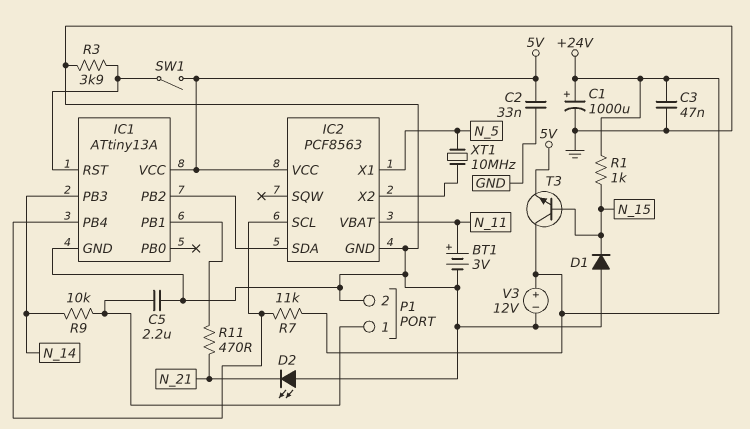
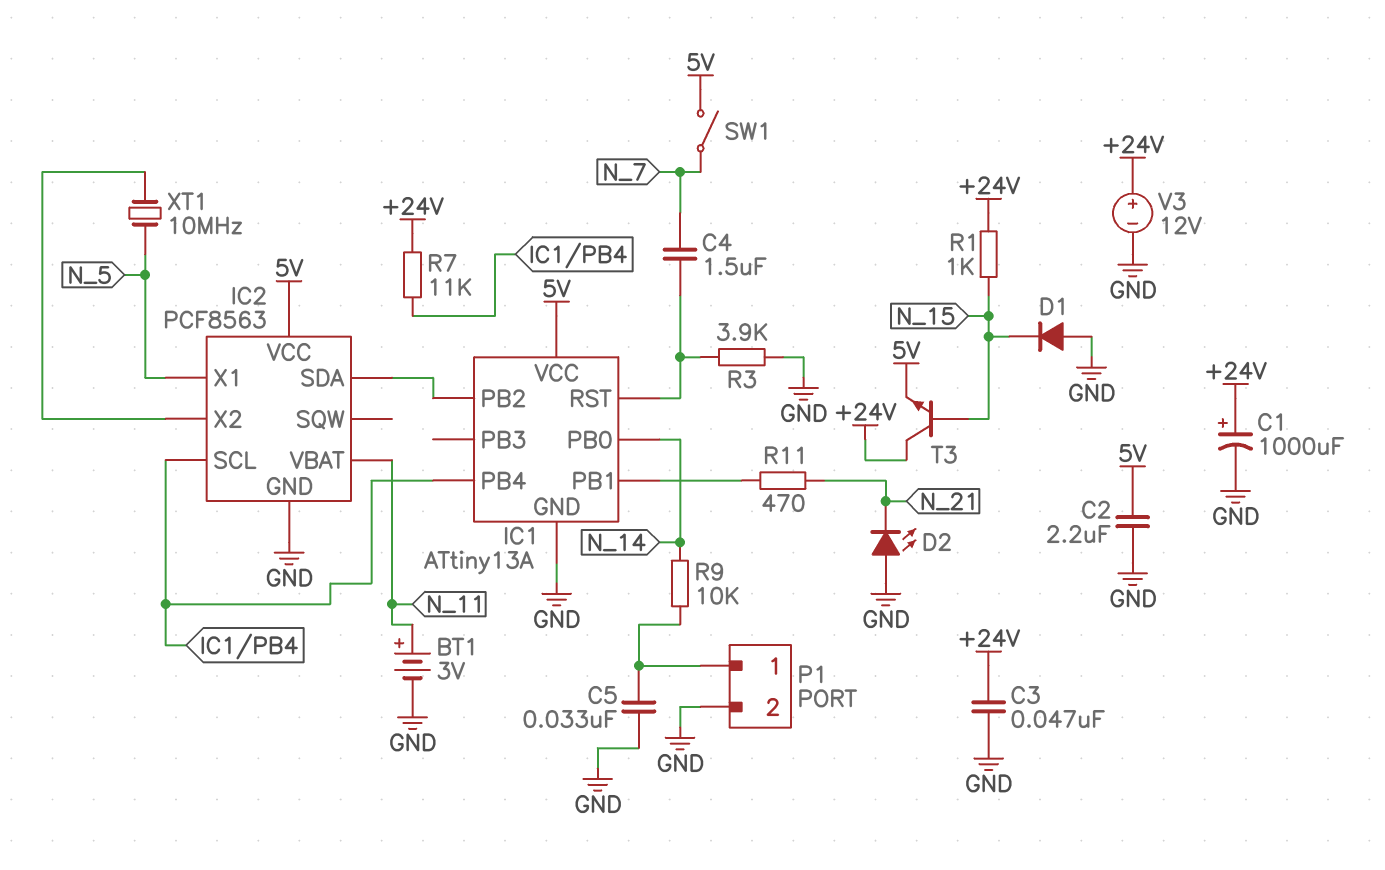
C2: 33nF (5V, GND) -> 2.2uF (5V, GND)
C4: none -> 1.5uF (IC1/RST, N_7)
C5: 2.2uF (GND, P1/1) -> 33nF (GND, P1/1)
IC1 pin PB0: none -> N_14
IC1 pin PB3: N_14 -> none
SW1: switch (5V, IC1/RST) -> switch (5V, N_7)

